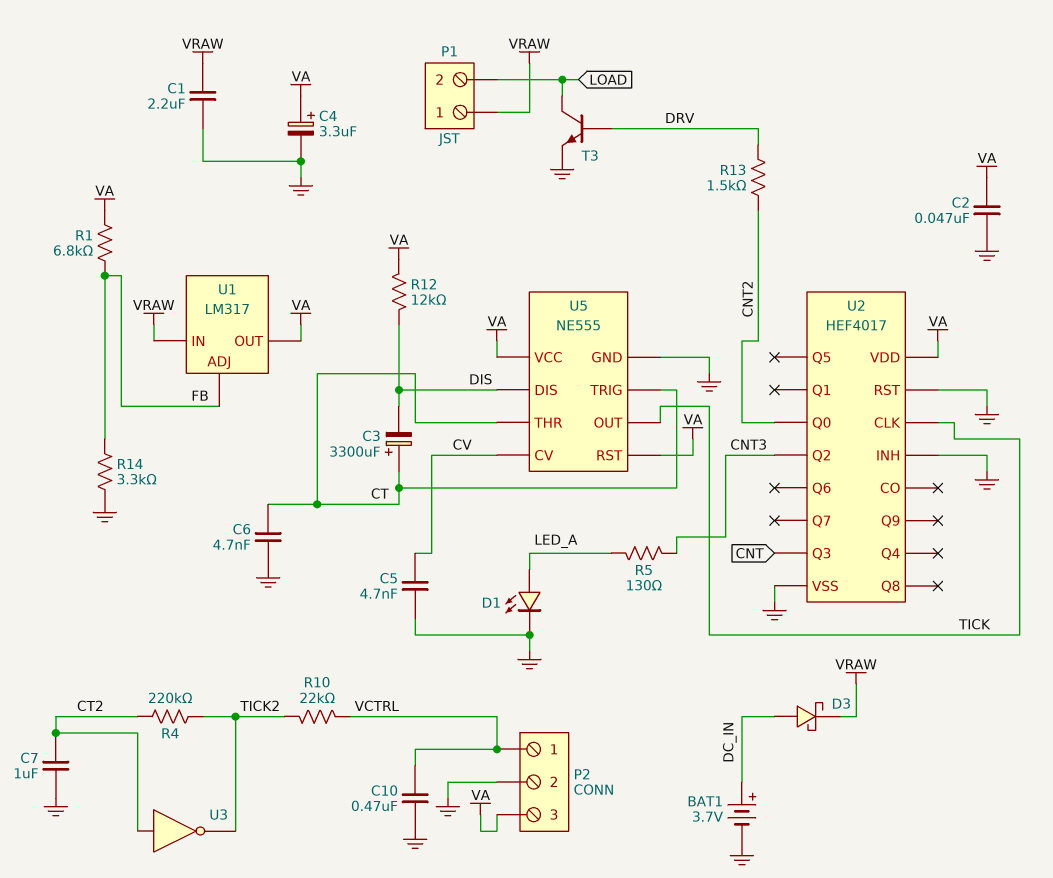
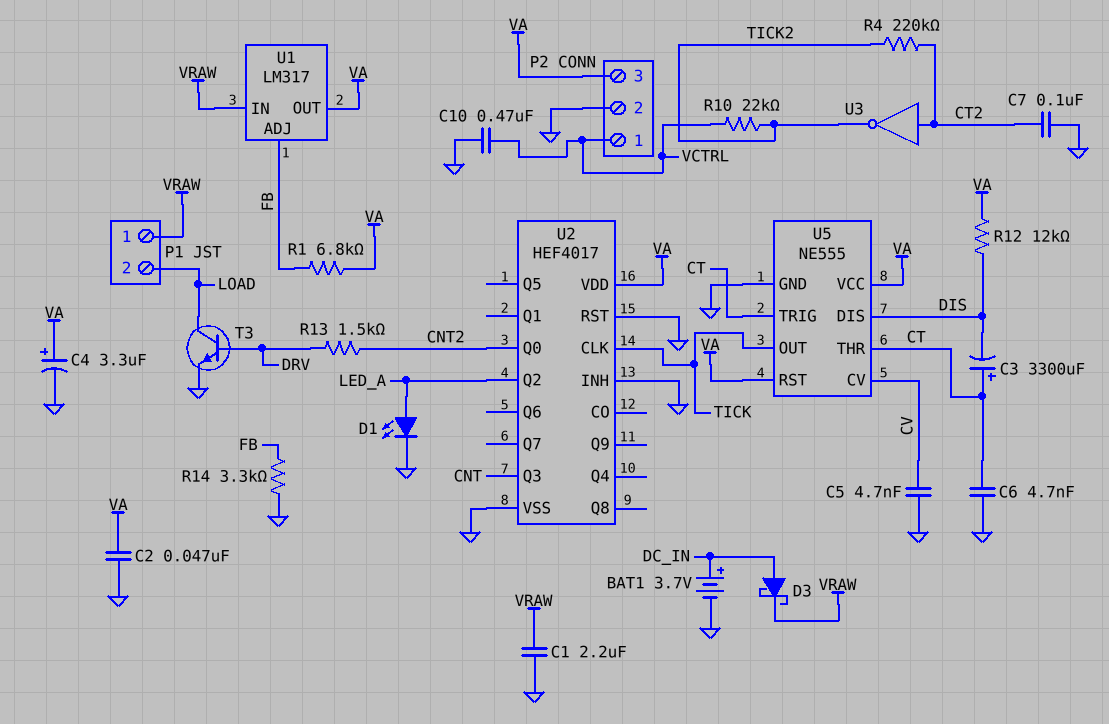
C7: 1uF (CT2, GND) -> 100nF (CT2, GND)
R5: 130 (CNT3, LED_A) -> none
U2 pin Q2: CNT3 -> LED_A

